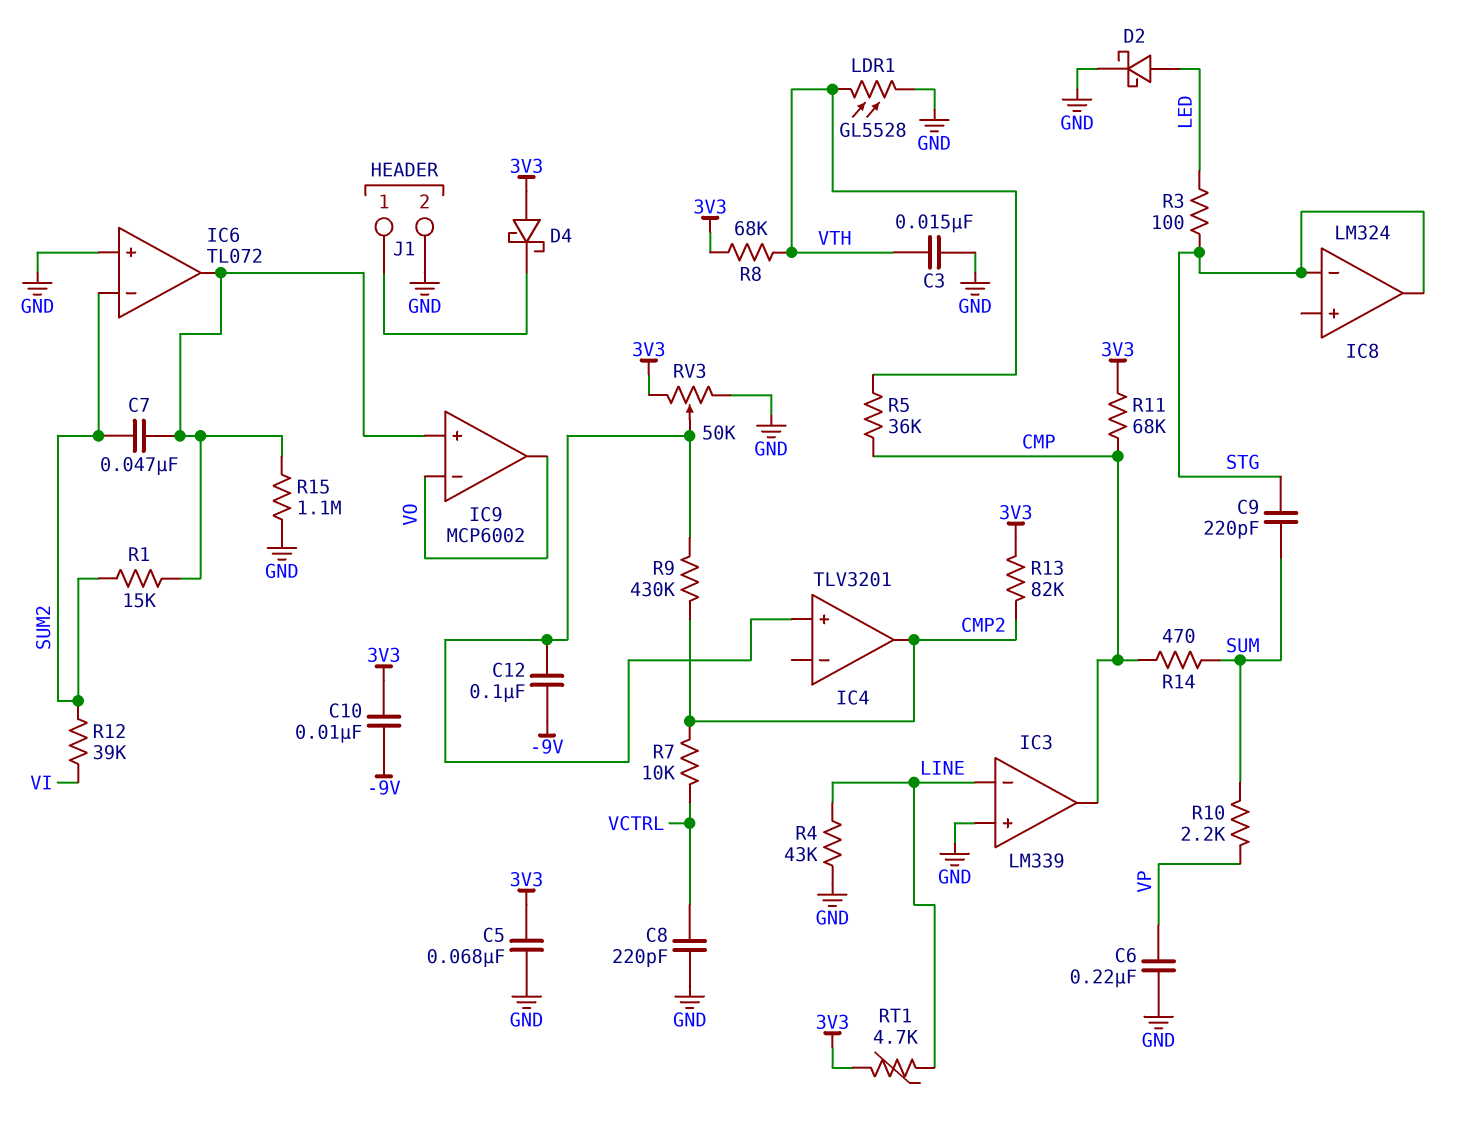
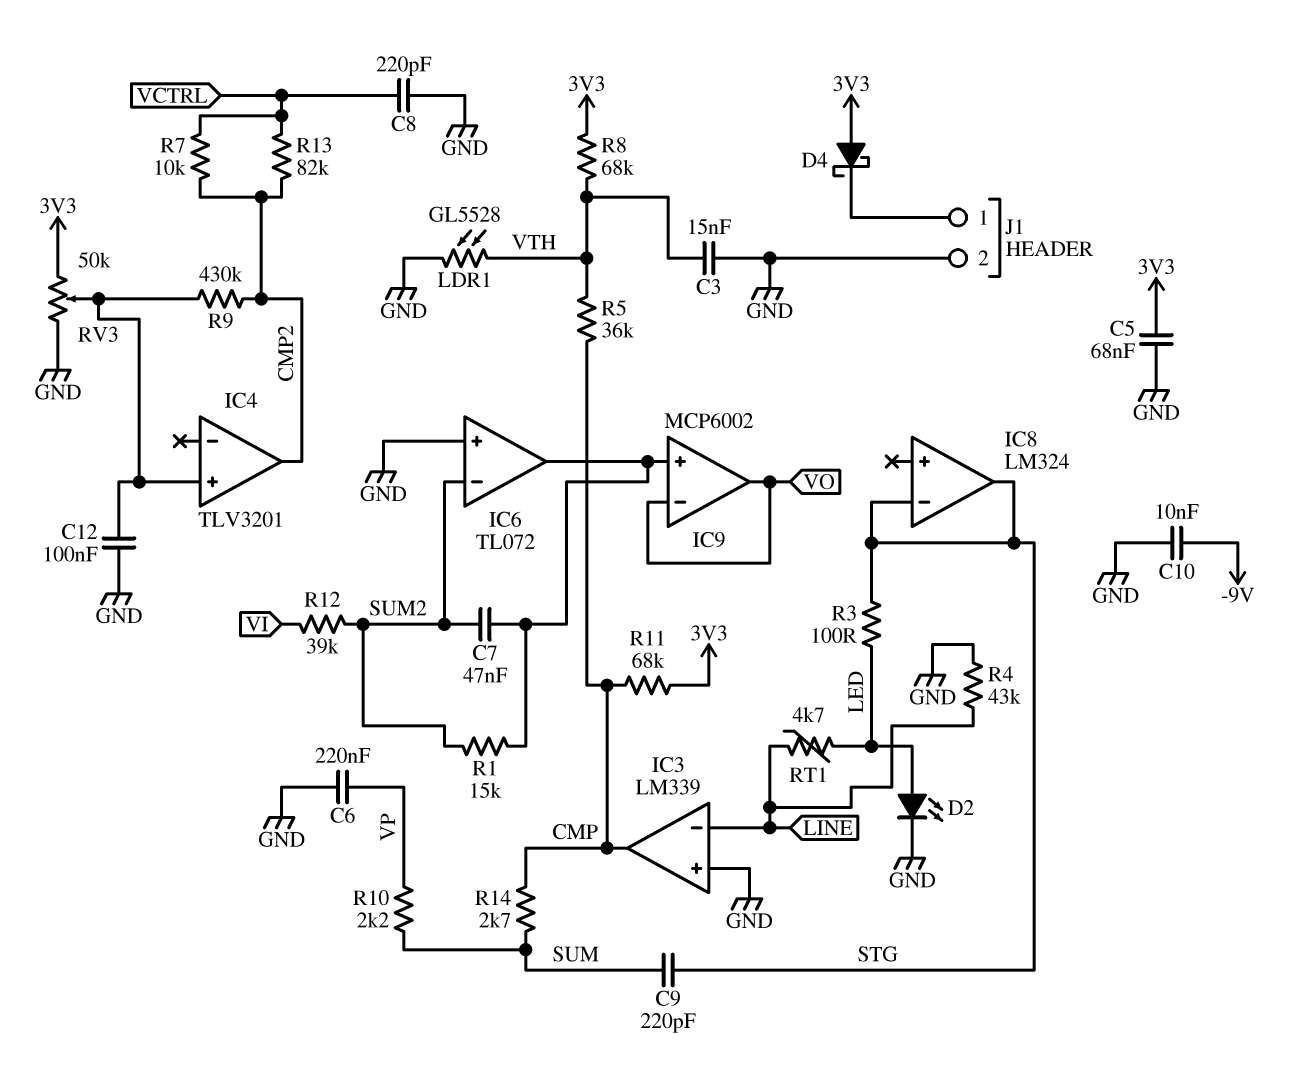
C10: 10nF (-9V, 3V3) -> 10nF (-9V, GND)
C12: 100nF (-9V, IC4/in+) -> 100nF (GND, IC4/in+)
D2: schottky (A LED, K GND) -> LED (A LED, K GND)
R13: 82k (3V3, CMP2) -> 82k (CMP2, VCTRL)
R14: 470 (CMP, SUM) -> 2.7k (CMP, SUM)
R15: 1.1M (GND, IC6/out) -> none
RT1: 4.7k (3V3, LINE) -> 4.7k (LED, LINE)

